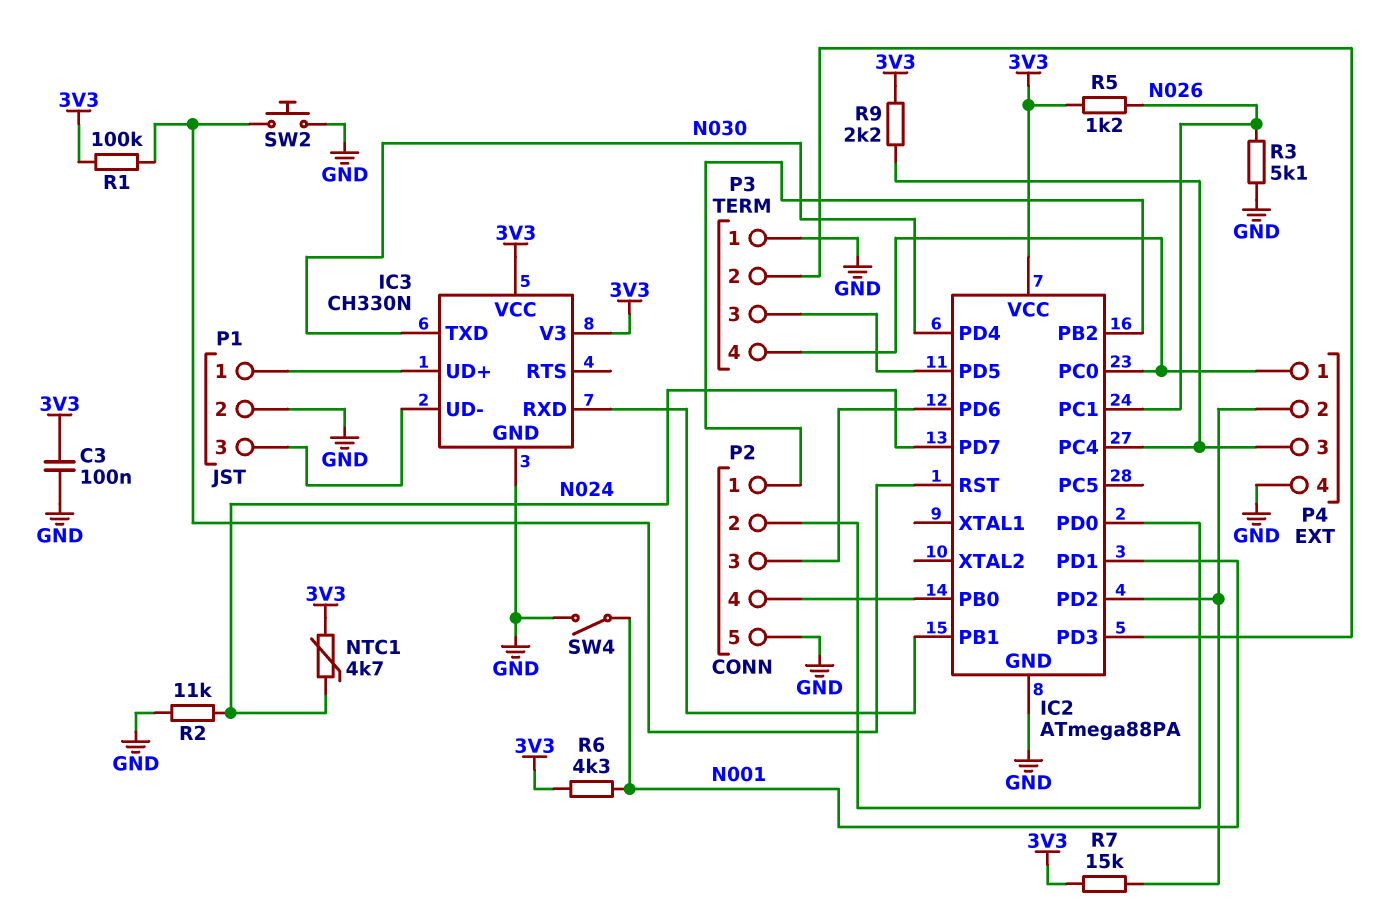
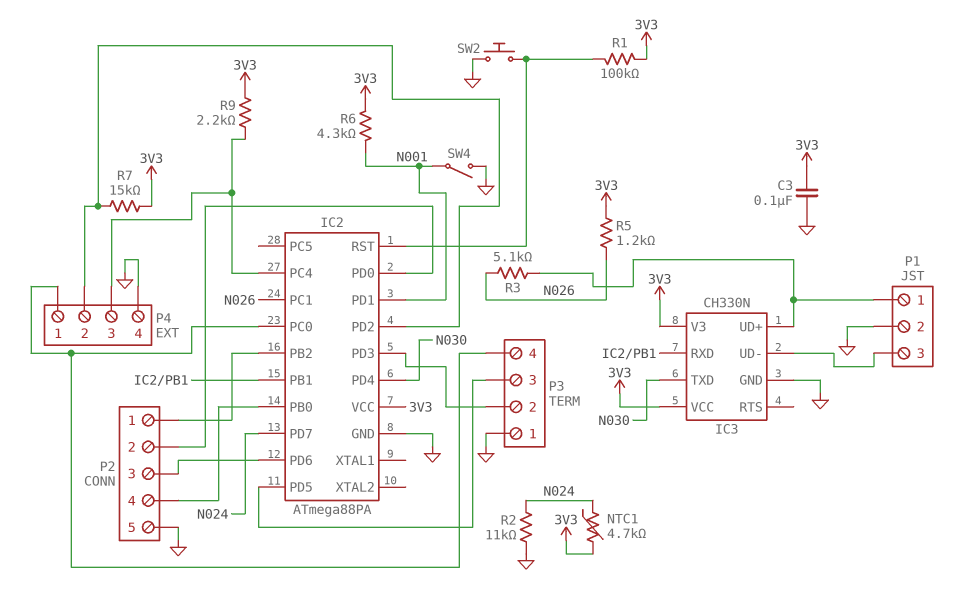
R3: 5.1k (GND, N026) -> 5.1k (IC3/UD+, N026)

